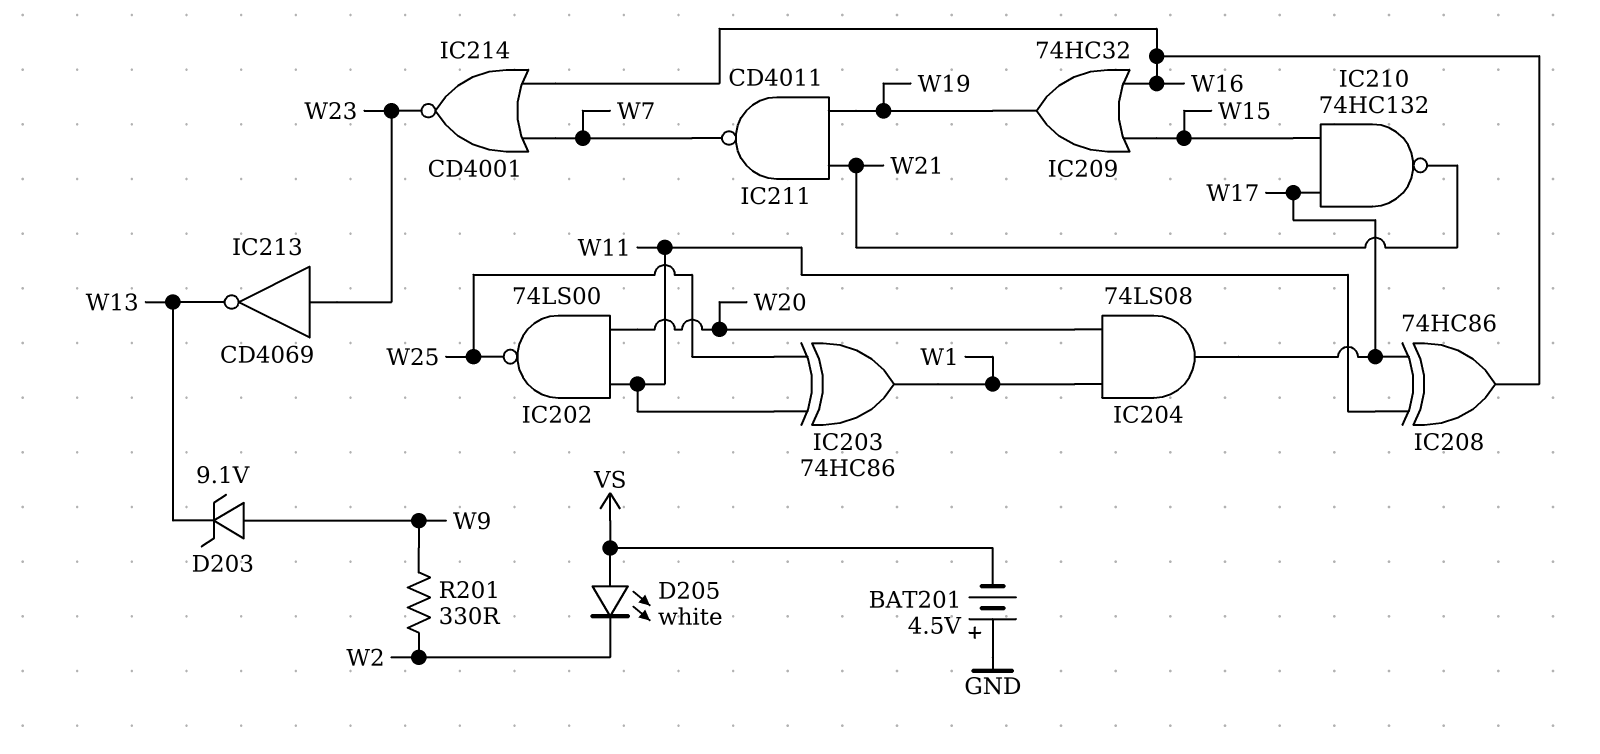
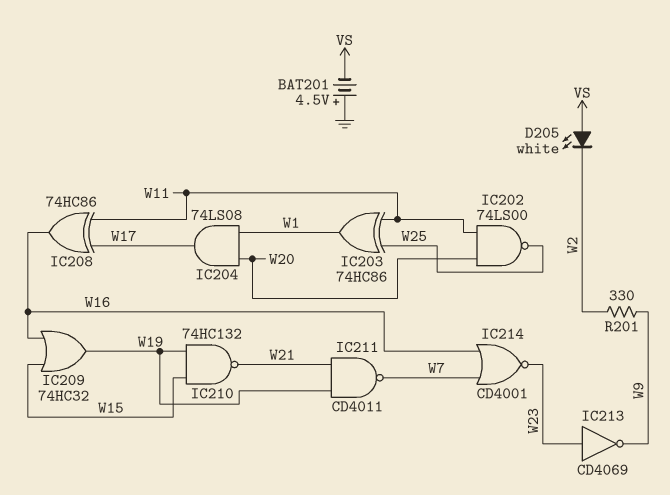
D203: zener 9.1V (A W9, K W13) -> none
IC210: NAND 74HC132 (in W15, in W17, out W21) -> NAND 74HC132 (in W15, in W19, out W21)
IC213: NOT CD4069 (in W23, out W13) -> NOT CD4069 (in W23, out W9)

